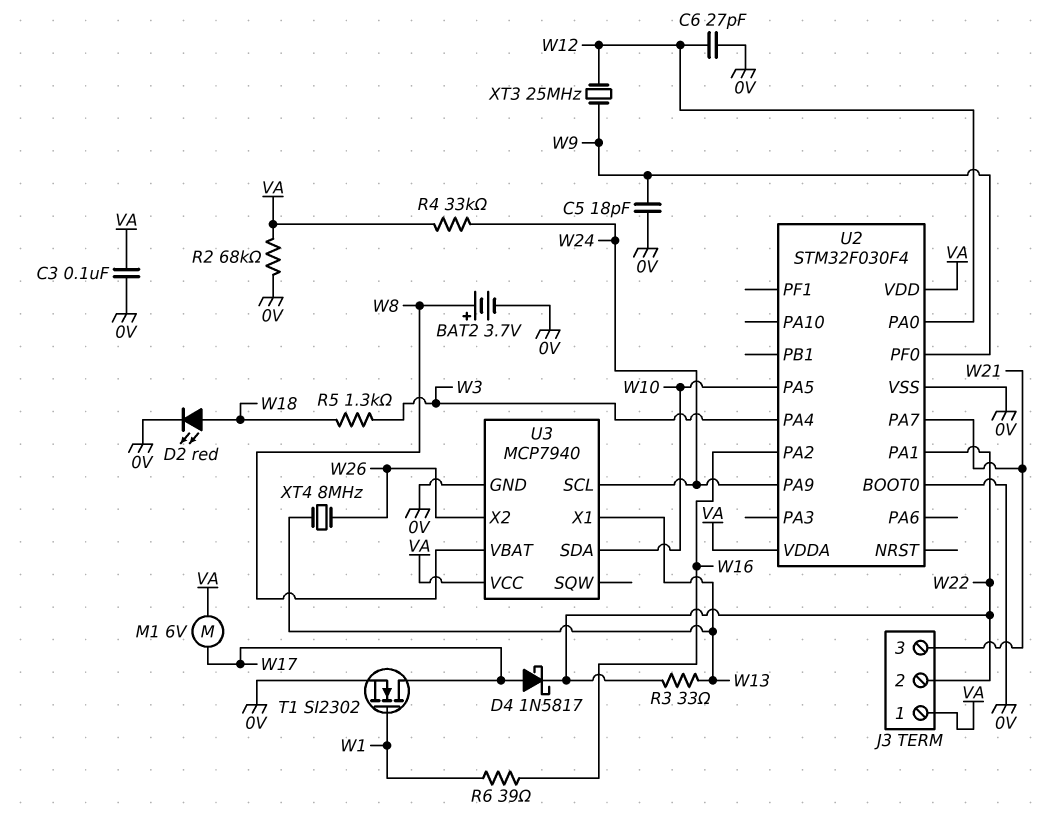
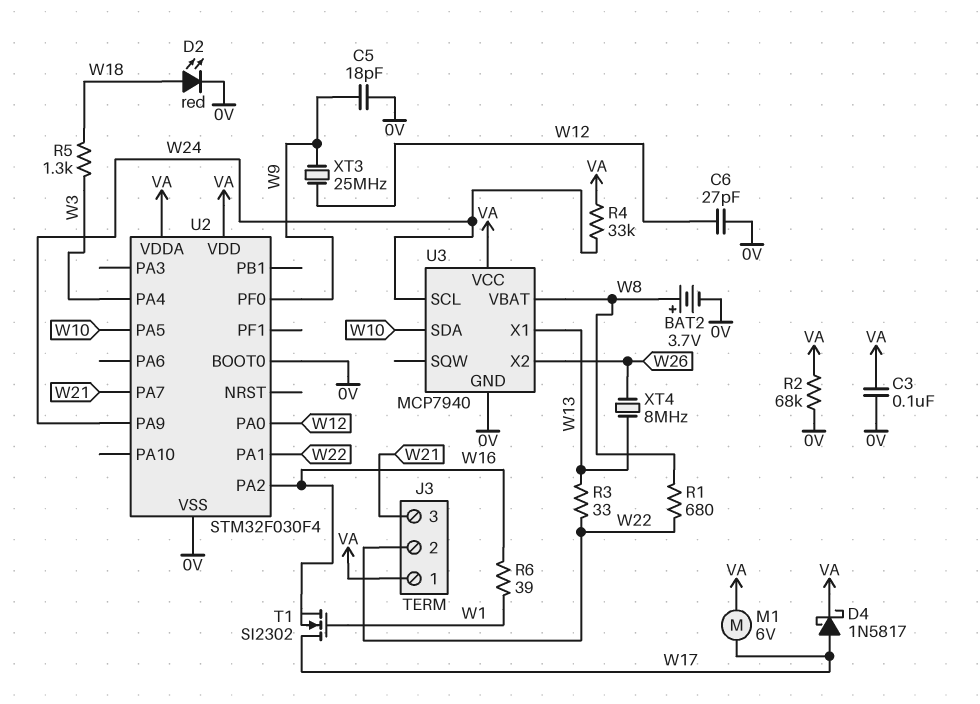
D4: schottky 1N5817 (A W17, K W22) -> schottky 1N5817 (A W17, K VA)
R1: none -> 680 (W8, W22)
T1: NMOS SI2302 (G W1, D W17, S 0V) -> NMOS SI2302 (G W1, D W17, S W16)

